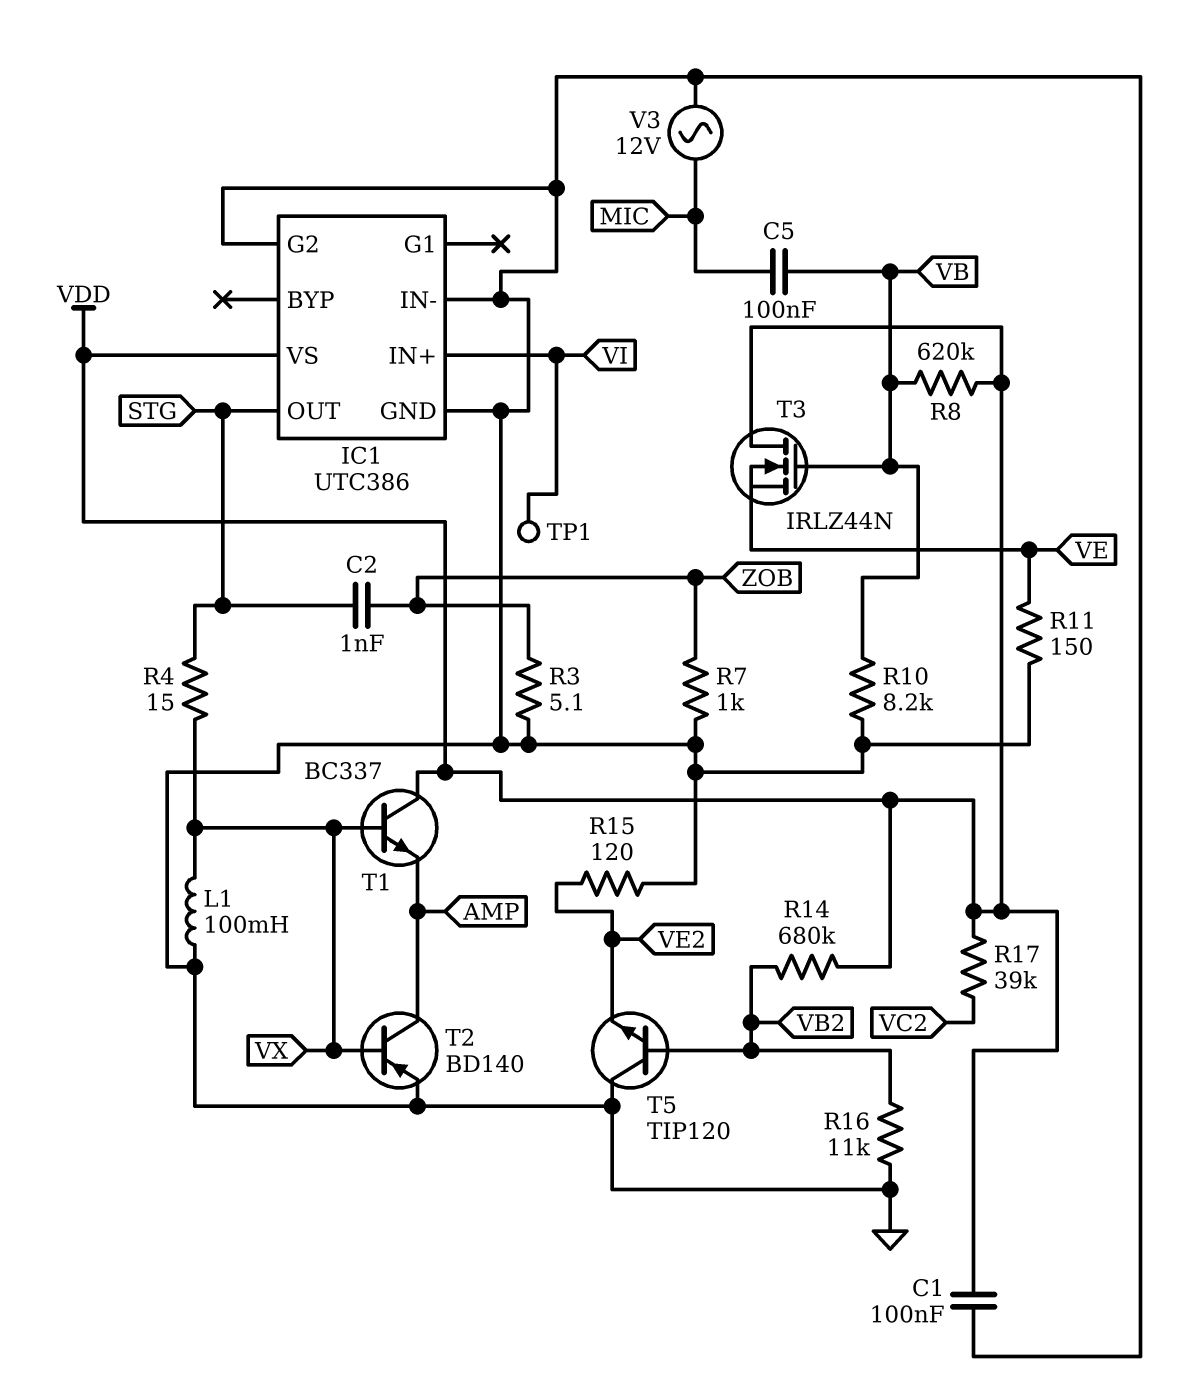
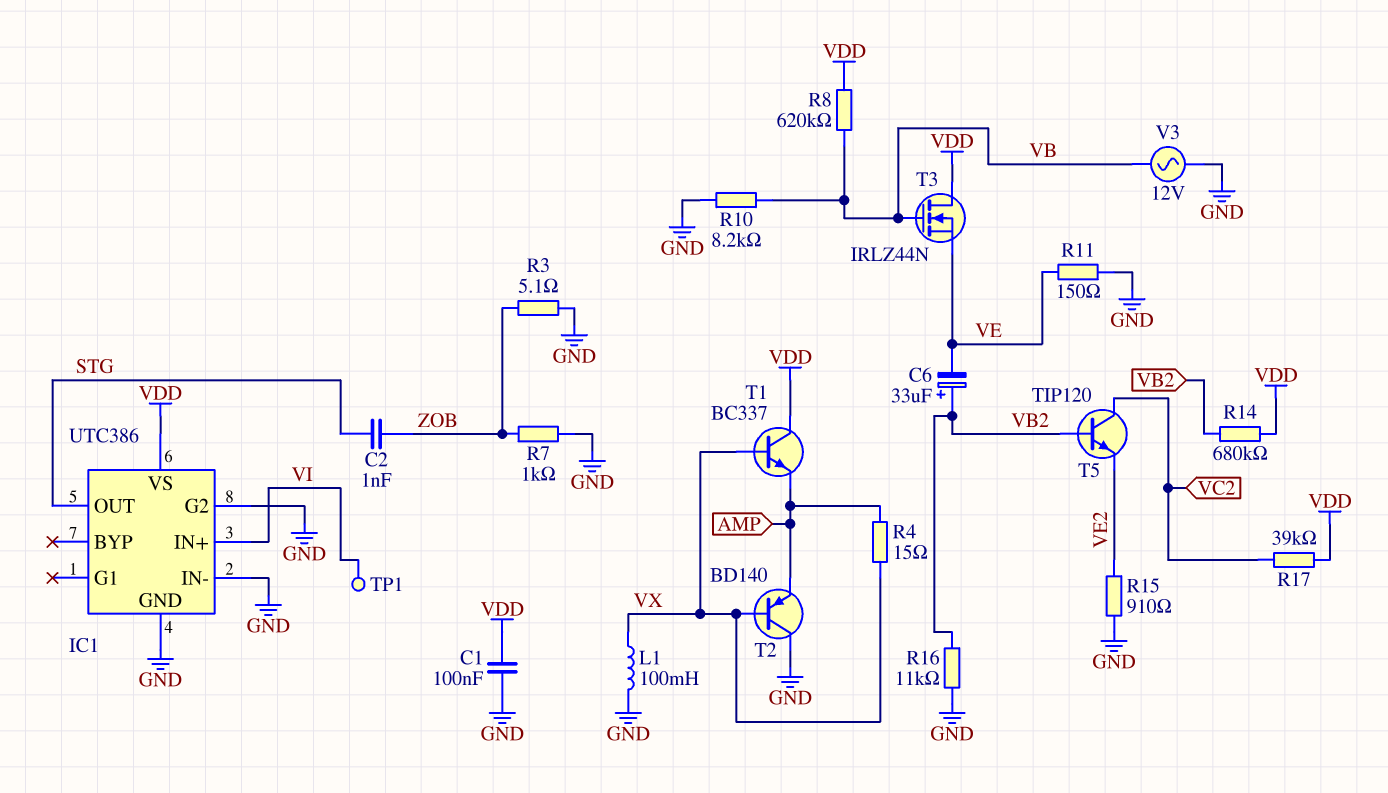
C5: 100nF (MIC, VB) -> none
C6: none -> 33uF (plus VB2, minus VE)
R4: 15 (STG, VX) -> 15 (AMP, VX)
R15: 120 (GND, VE2) -> 910 (GND, VE2)
T2: PNP BD140 (B VX, C AMP, E GND) -> PNP BD140 (B VX, C GND, E AMP)
T5: NPN TIP120 (B VB2, C GND, E VE2) -> NPN TIP120 (B VB2, C VC2, E VE2)
V3: AC 12V (GND, MIC) -> AC 12V (GND, VB)

